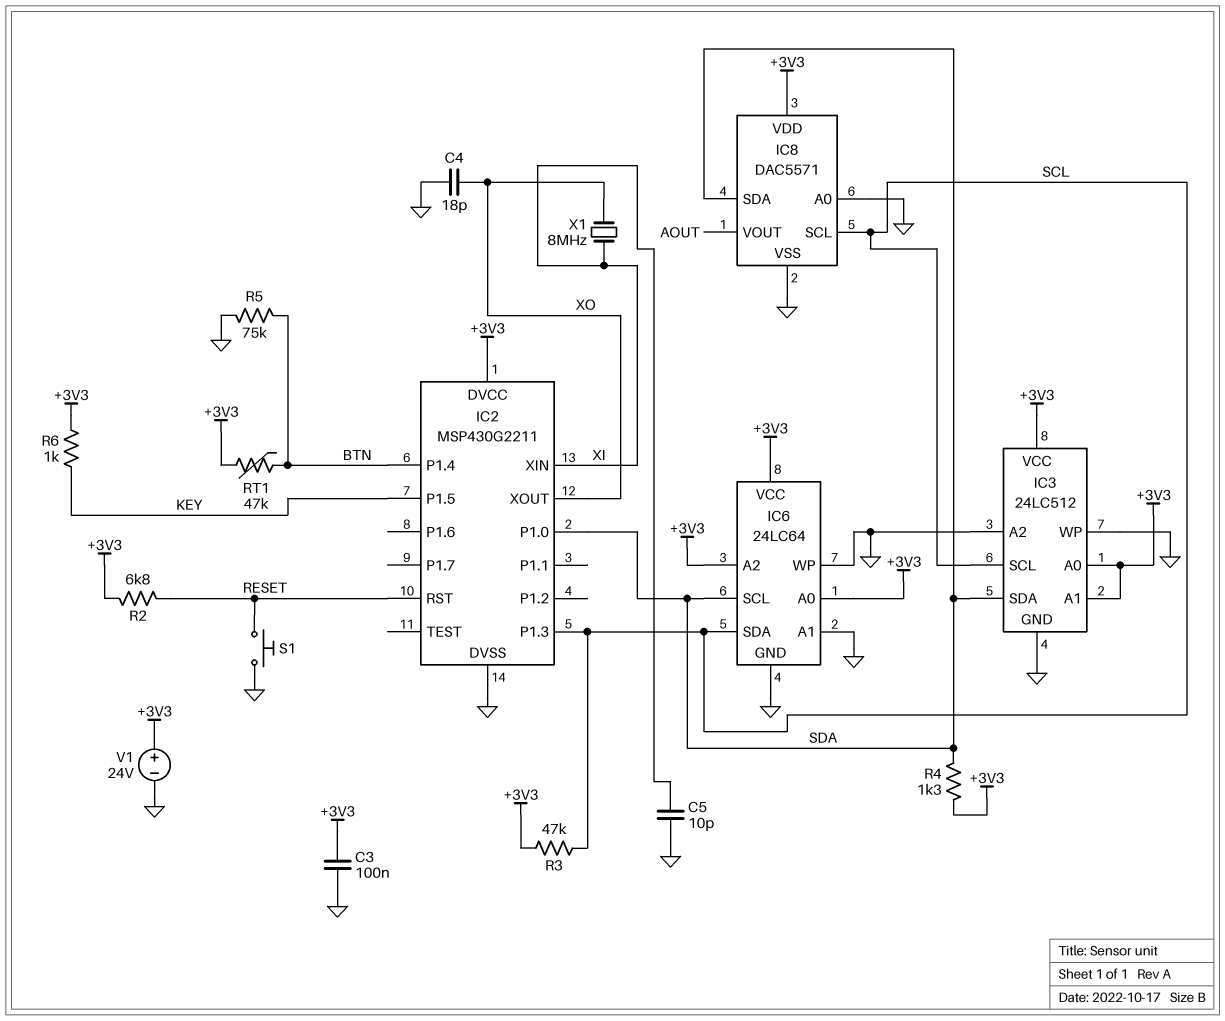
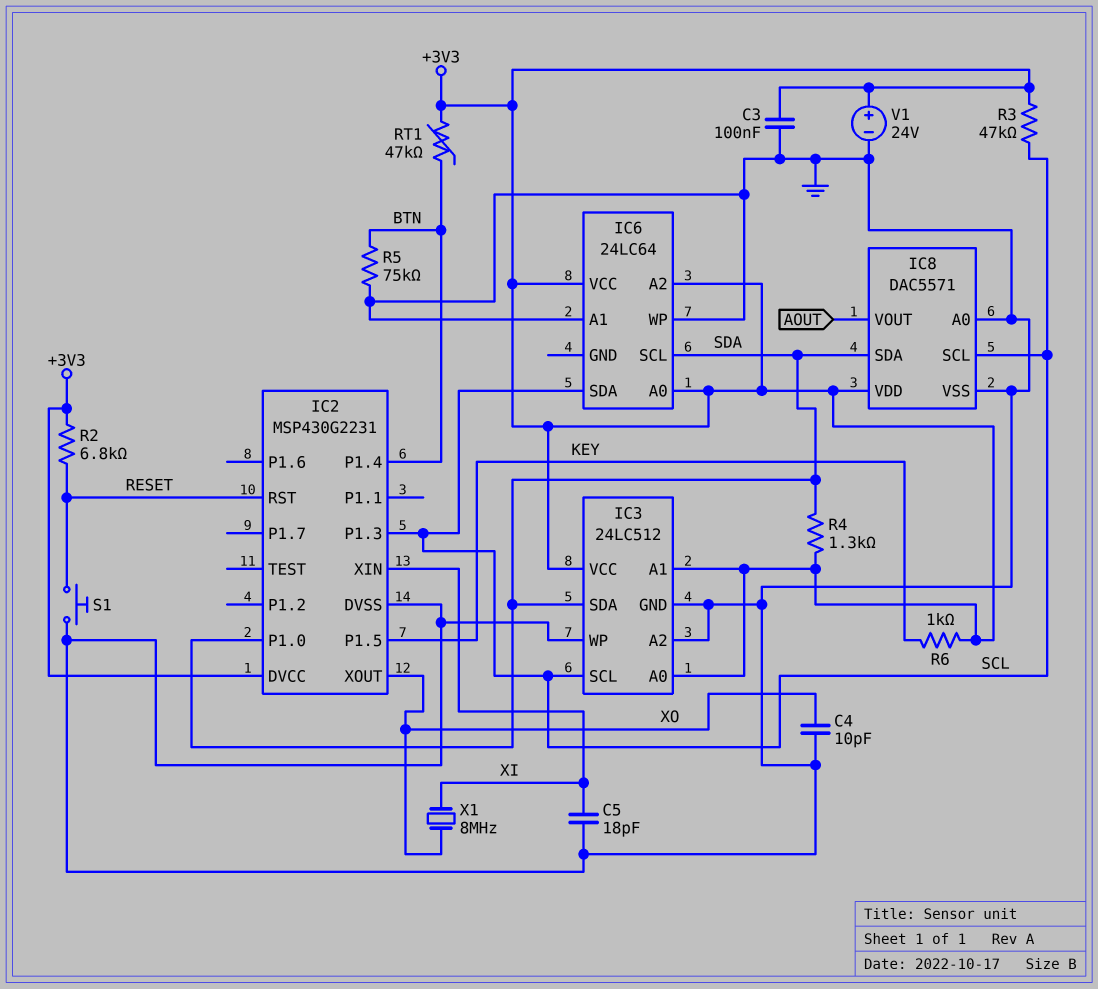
C4: 18pF (GND, XO) -> 10pF (GND, XO)
C5: 10pF (GND, XI) -> 18pF (GND, XI)
IC2: MSP430G2211 -> MSP430G2231
IC6 pin GND: GND -> none

